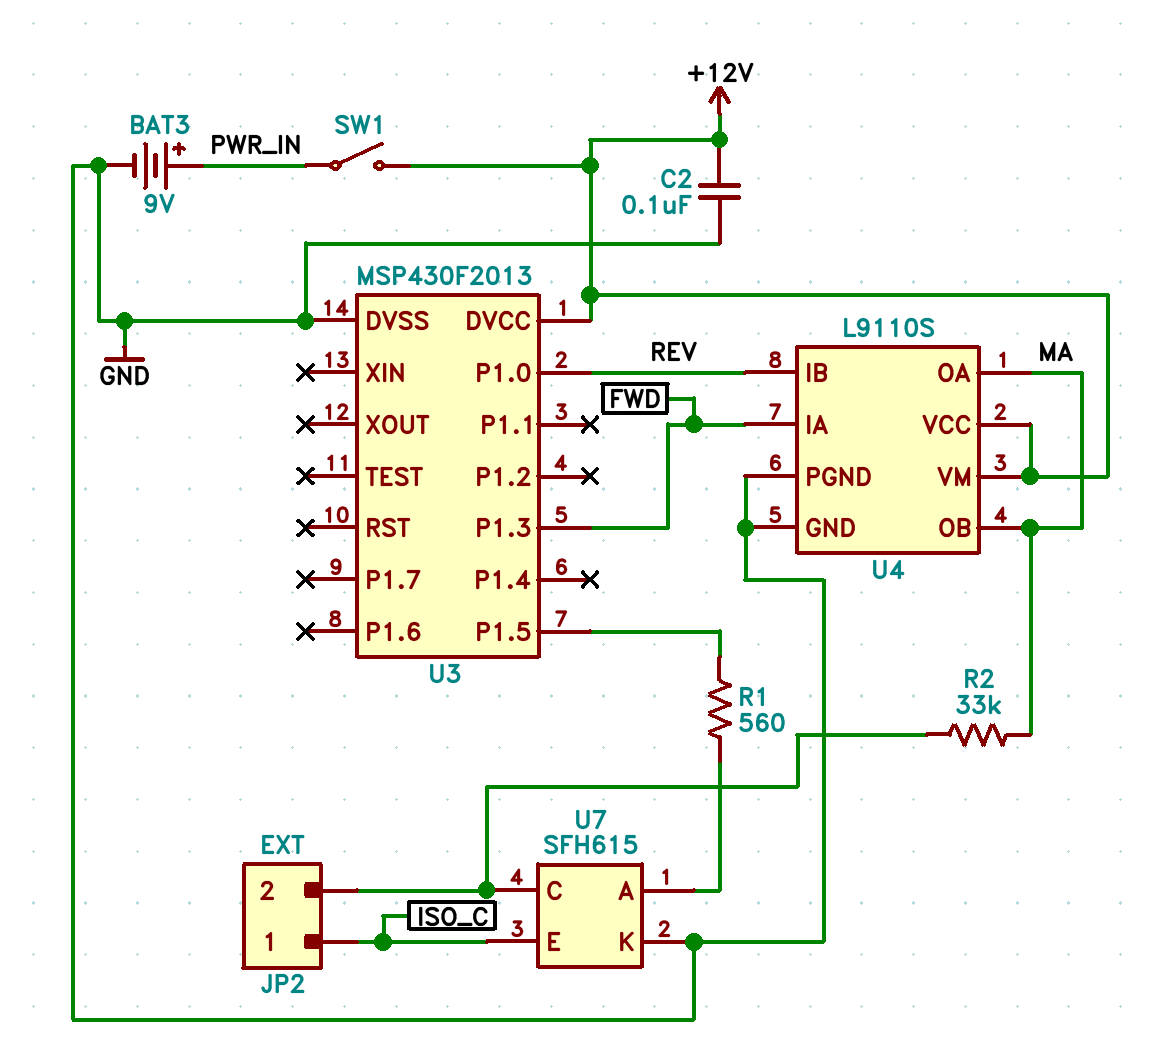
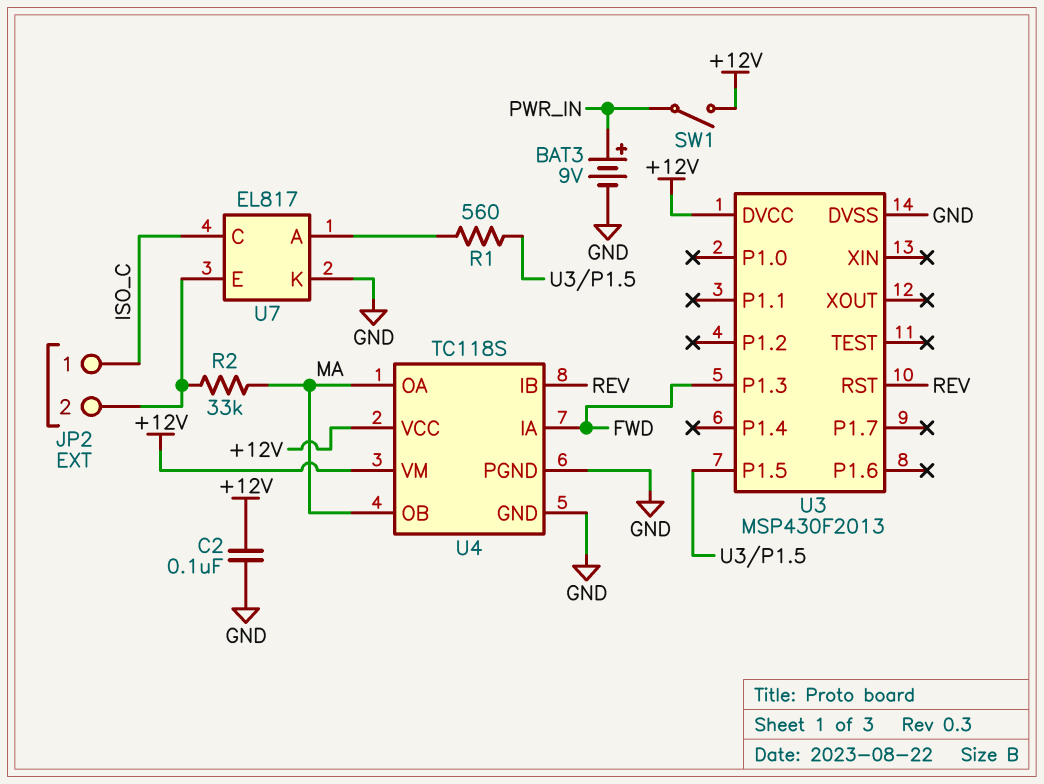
U3 pin P1.0: REV -> none
U3 pin RST: none -> REV
U4: L9110S -> TC118S
U7: SFH615 -> EL817
U7 pin C: JP2/2 -> ISO_C
U7 pin E: ISO_C -> JP2/2

